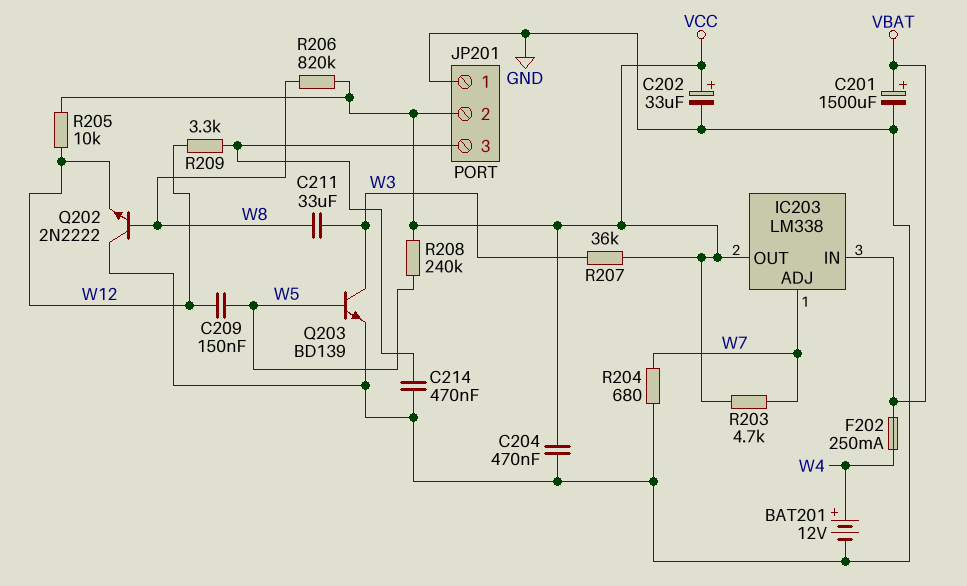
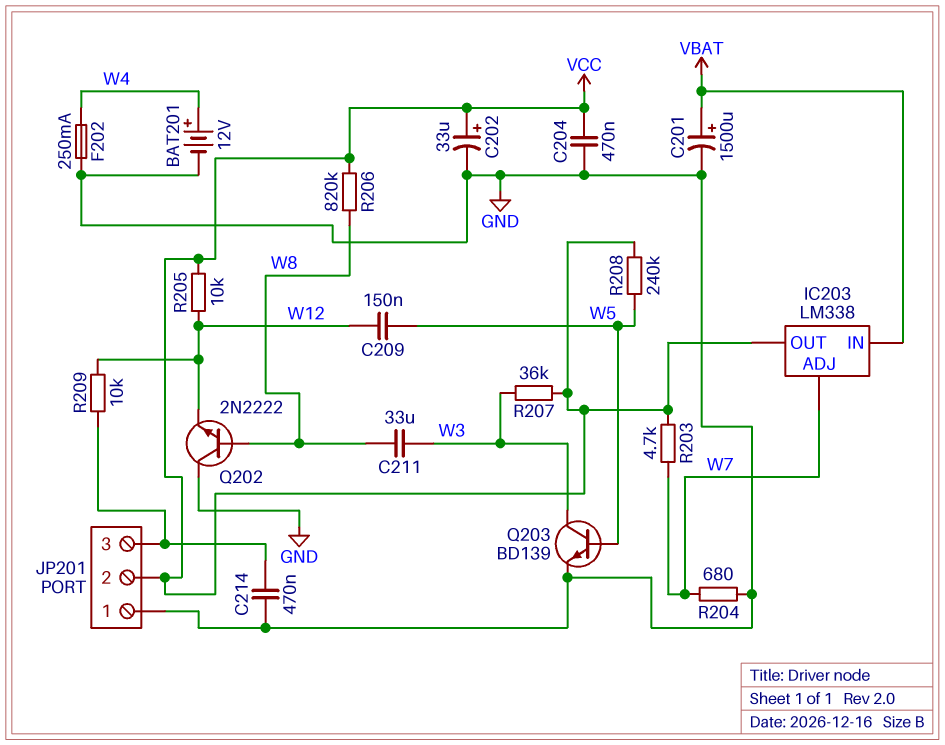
F202: 250mA (VBAT, W4) -> 250mA (GND, W4)
R209: 3.3k (JP201/3, W12) -> 10k (JP201/3, W12)

